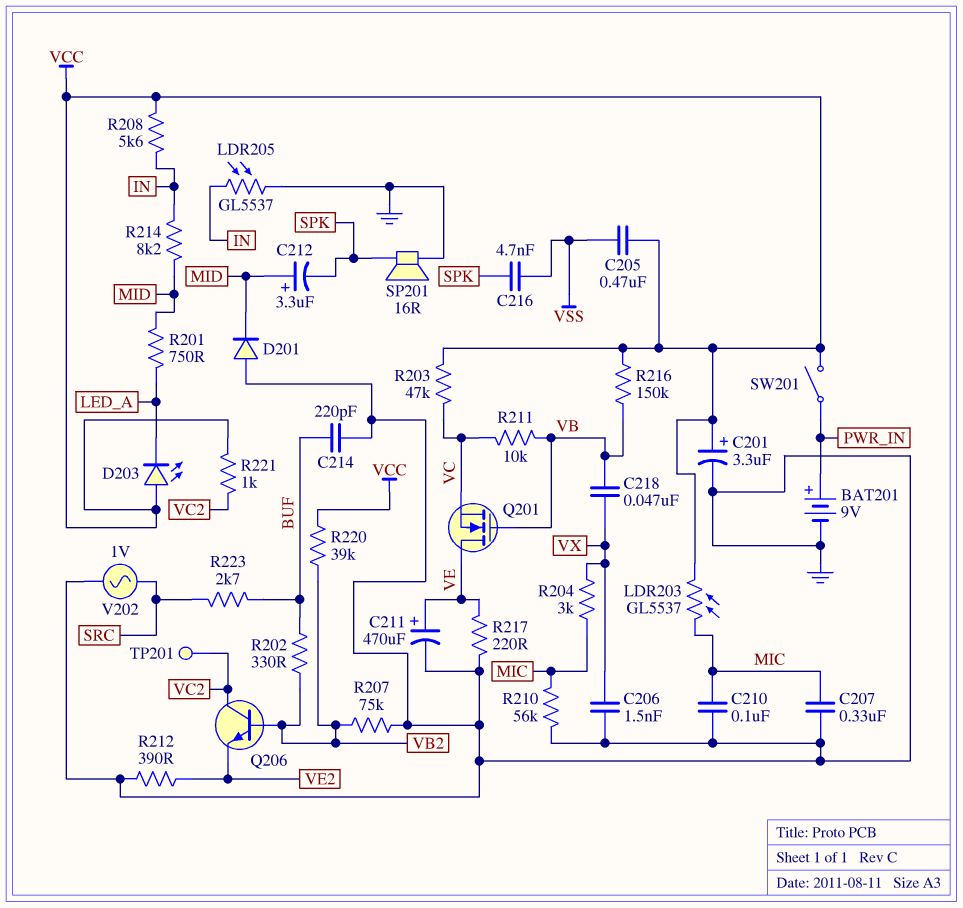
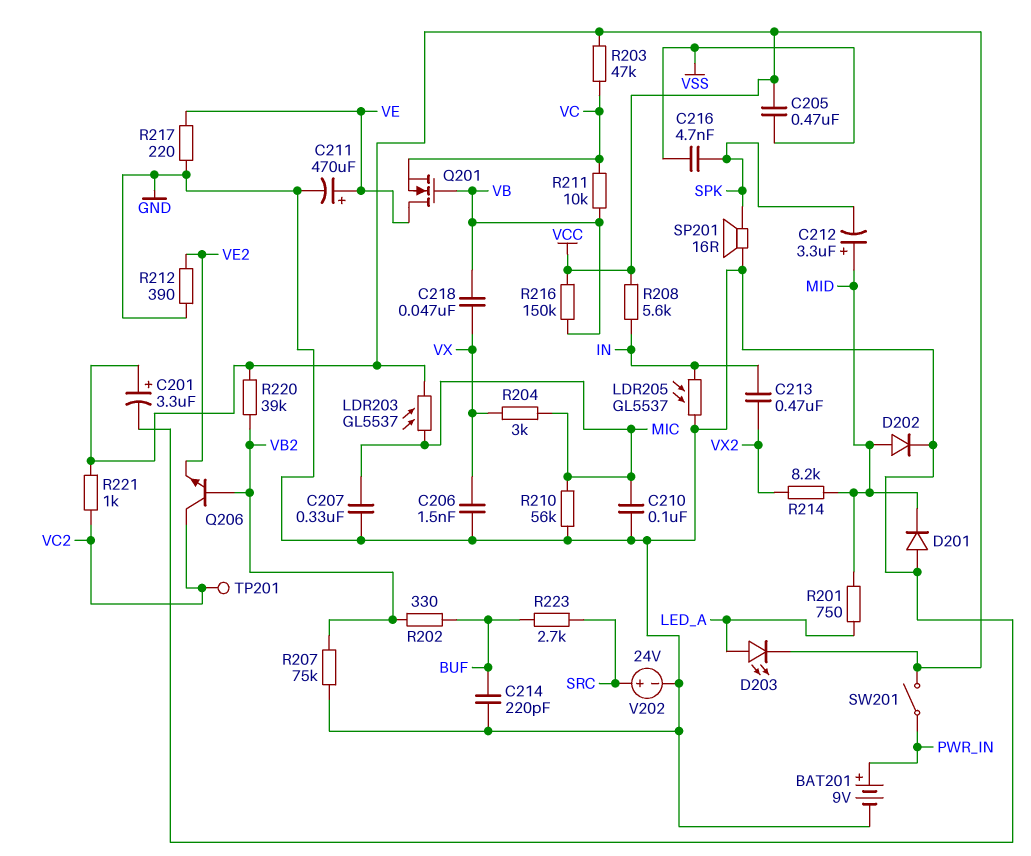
C213: none -> 470nF (IN, VX2)
D202: none -> diode (A MID, K GND)
D203: LED (A VCC, K LED_A) -> LED (A LED_A, K VCC)
R214: 8.2k (IN, MID) -> 8.2k (MID, VX2)
V202: AC 1V (GND, SRC) -> 24V (plus SRC, minus GND)

